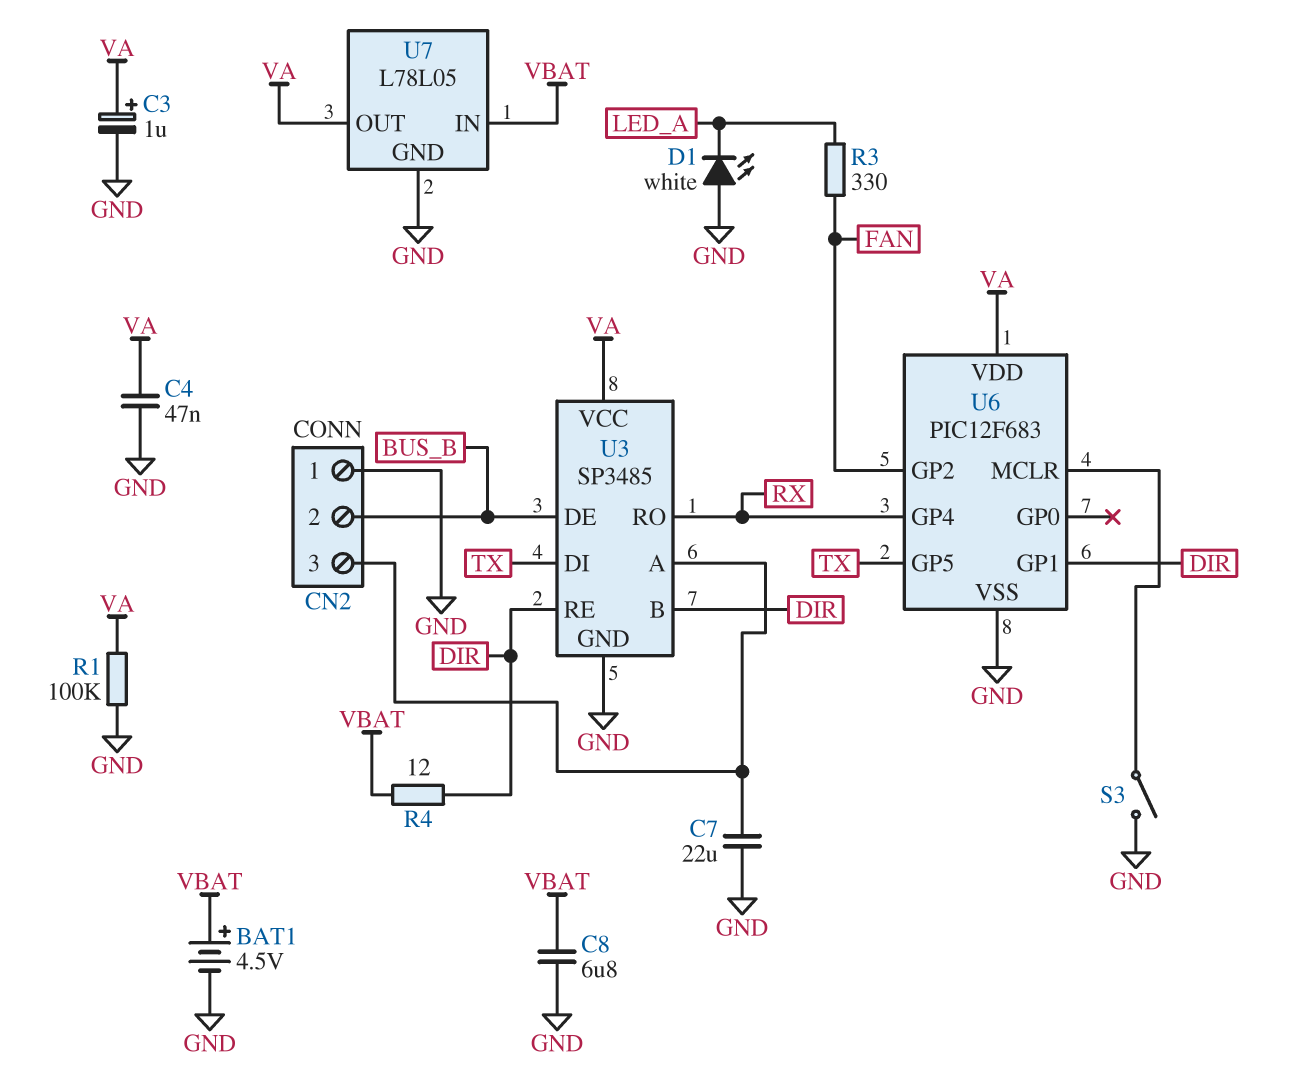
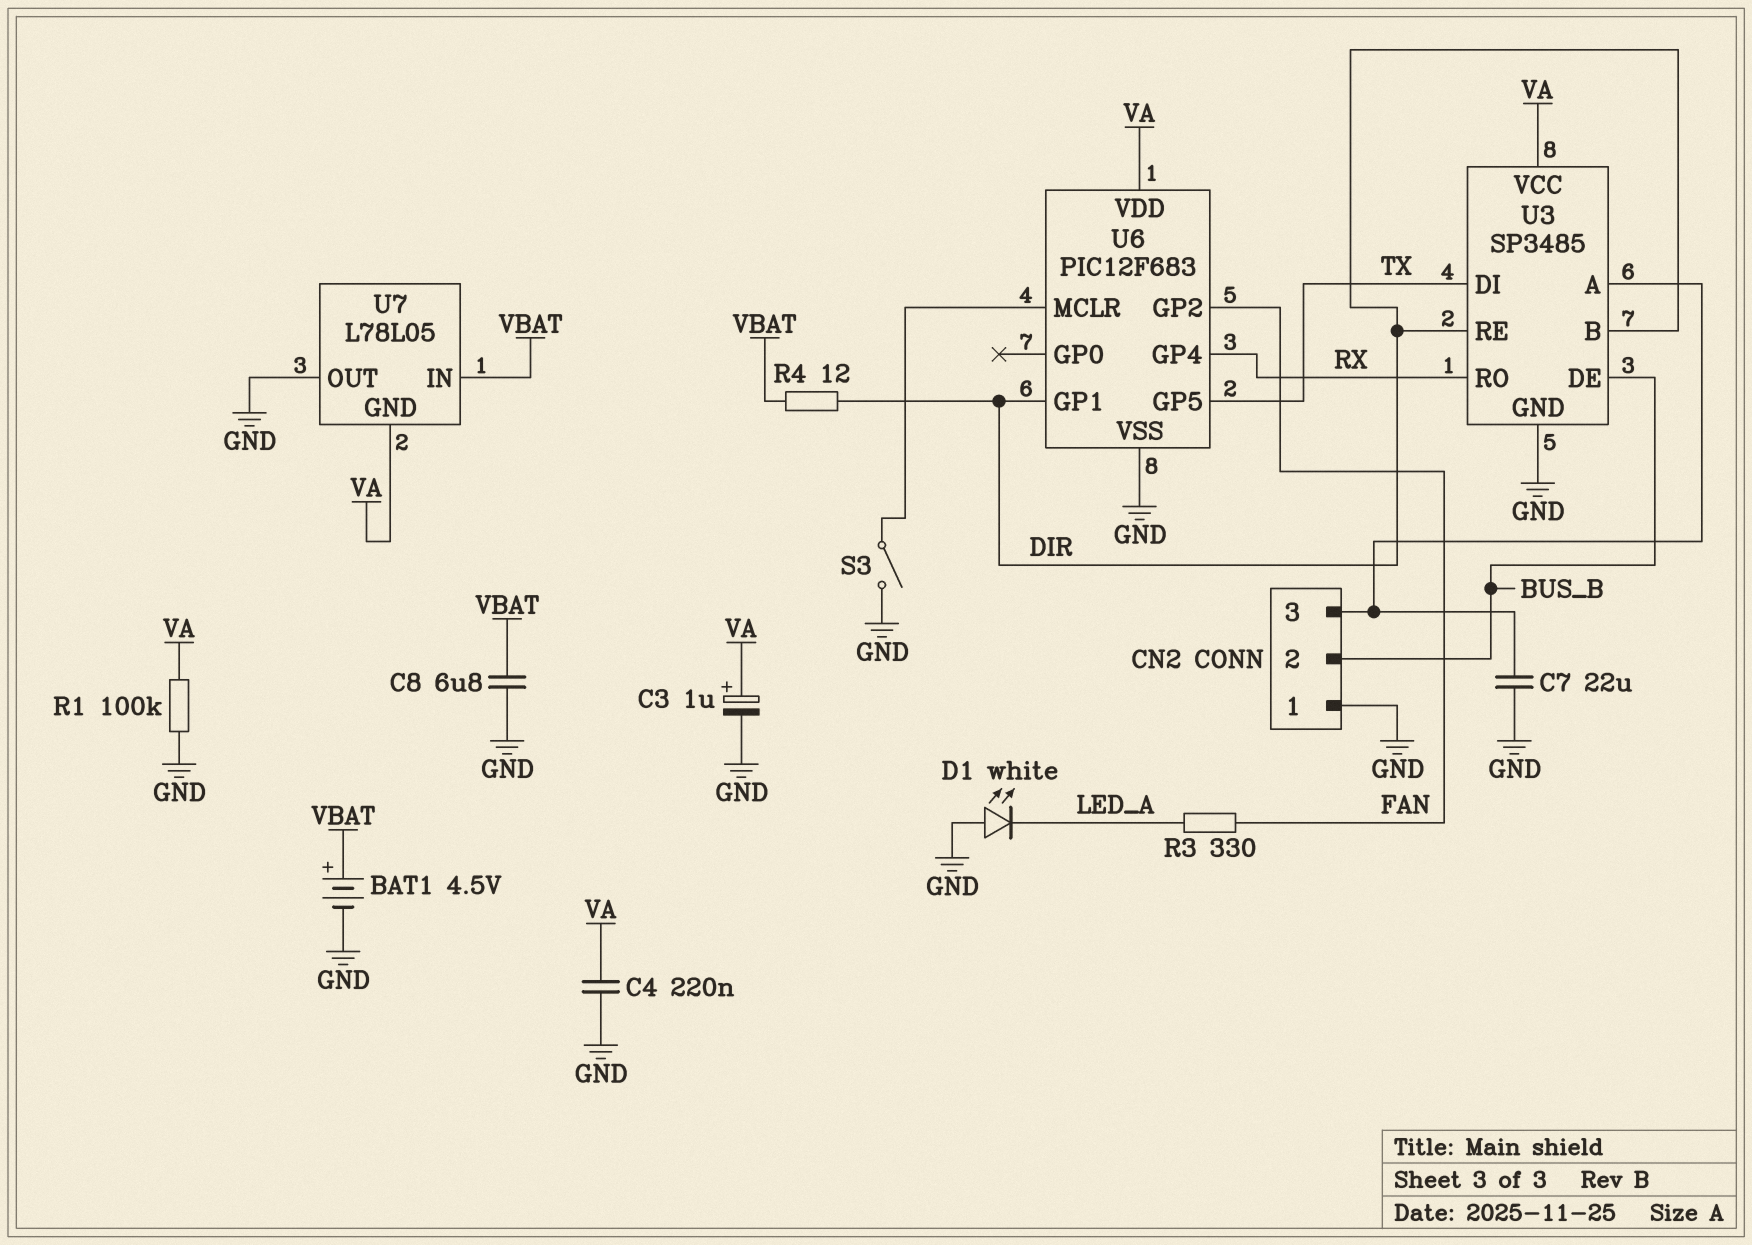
C4: 47nF (GND, VA) -> 220nF (GND, VA)
U7 pin GND: GND -> VA
U7 pin OUT: VA -> GND

